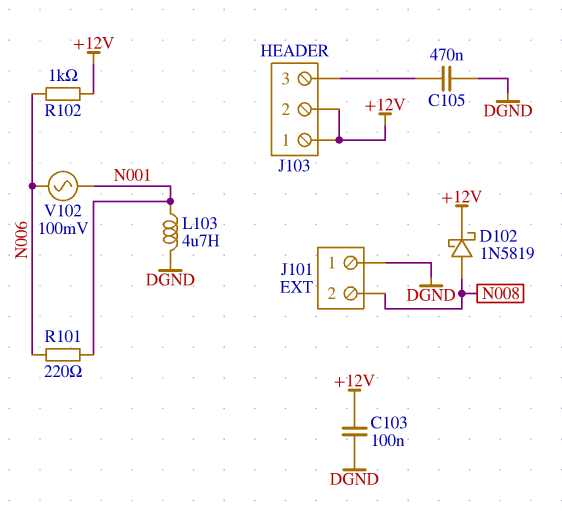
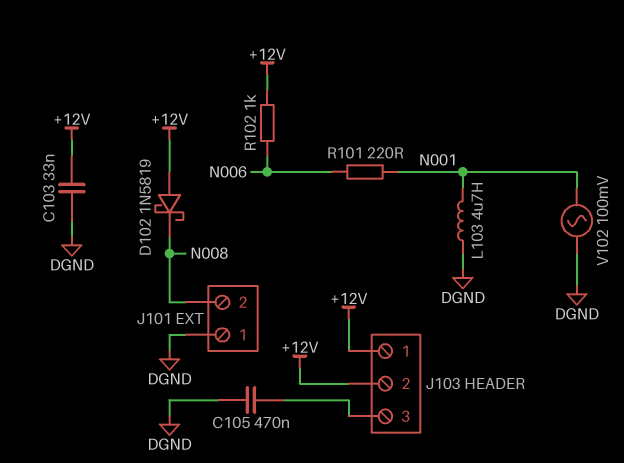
C103: 100nF (+12V, DGND) -> 33nF (+12V, DGND)
D102: schottky 1N5819 (A N008, K +12V) -> schottky 1N5819 (A +12V, K N008)
V102: AC 100mV (N001, N006) -> AC 100mV (DGND, N001)

